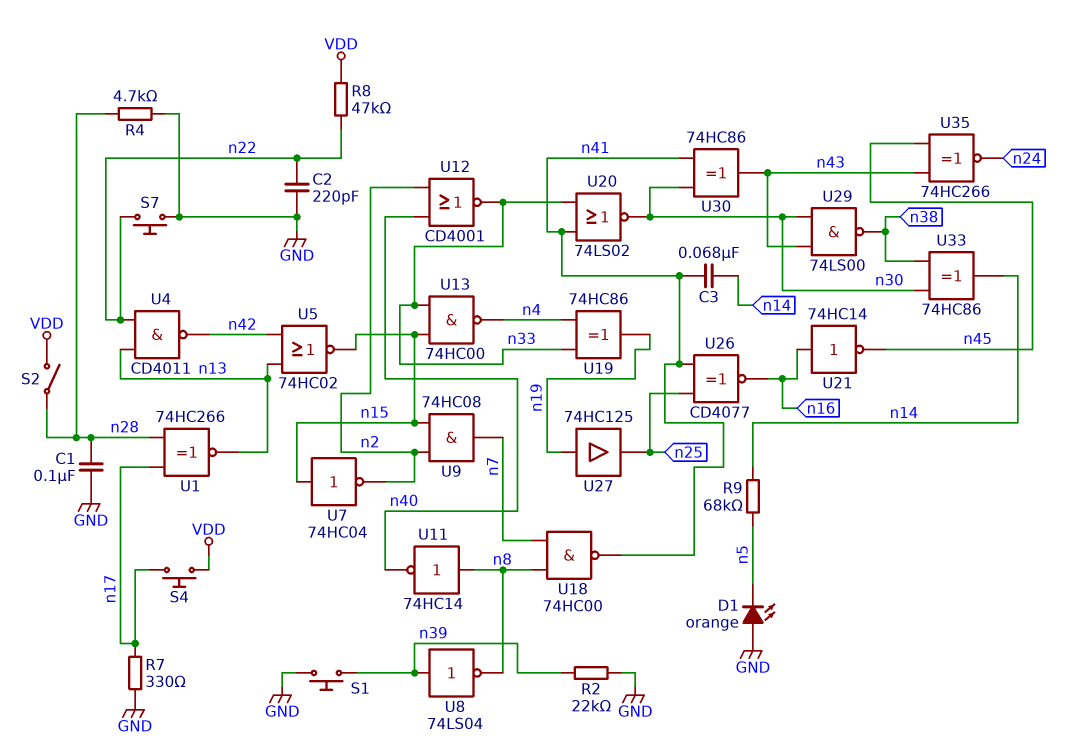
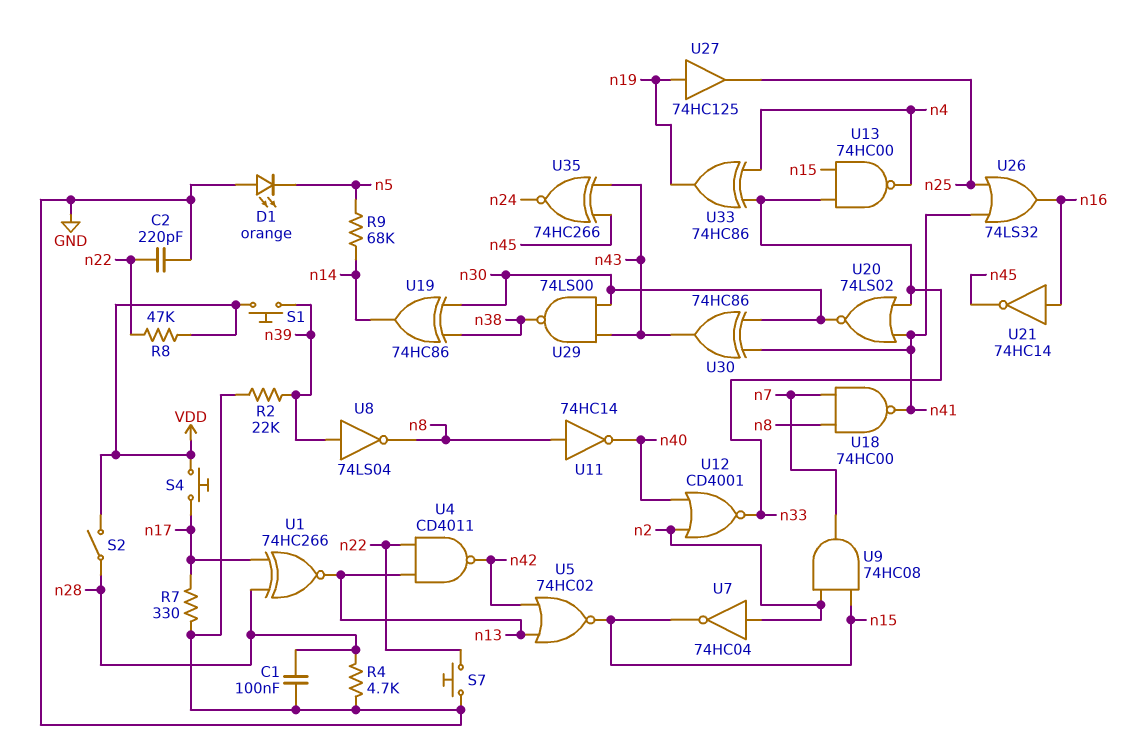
C3: 68nF (n14, n41) -> none
S1: button (GND, n39) -> button (VDD, n39)
U7: NOT 74HC04 (in n15, out n2) -> NOT 74HC04 (in n2, out n15)
U19: XOR 74HC86 (in n4, in n33, out n19) -> XOR 74HC86 (in n30, in n38, out n14)
U26: XNOR CD4077 (in n25, in n41, out n16) -> OR 74LS32 (in n25, in n41, out n16)
U33: XOR 74HC86 (in n30, in n38, out n14) -> XOR 74HC86 (in n4, in n33, out n19)

